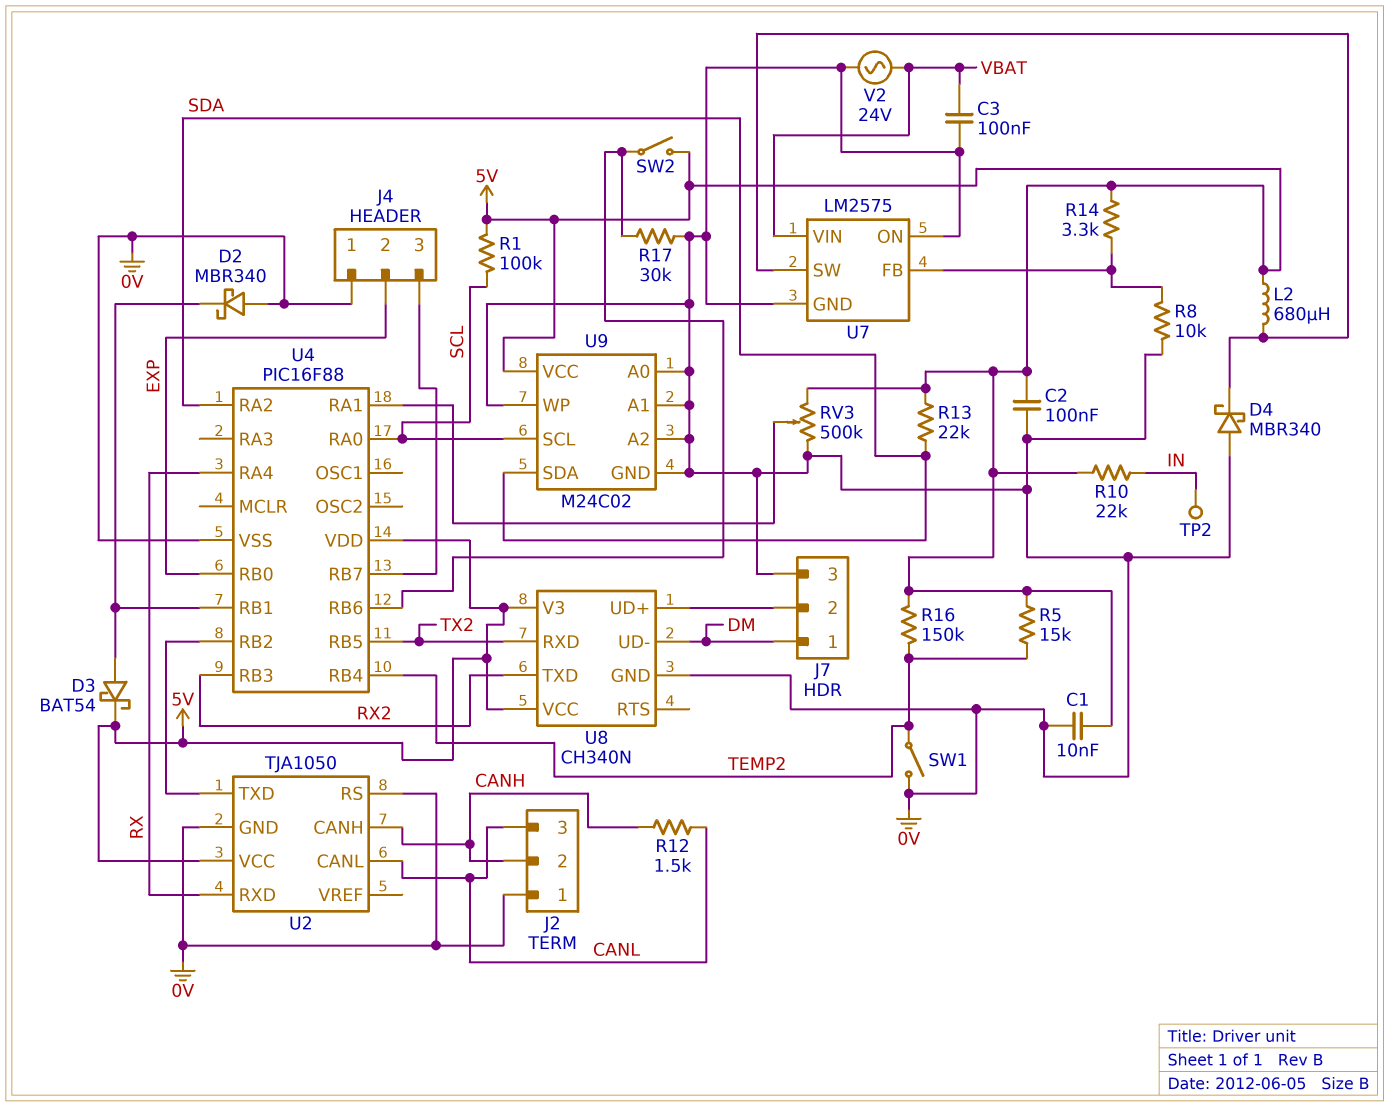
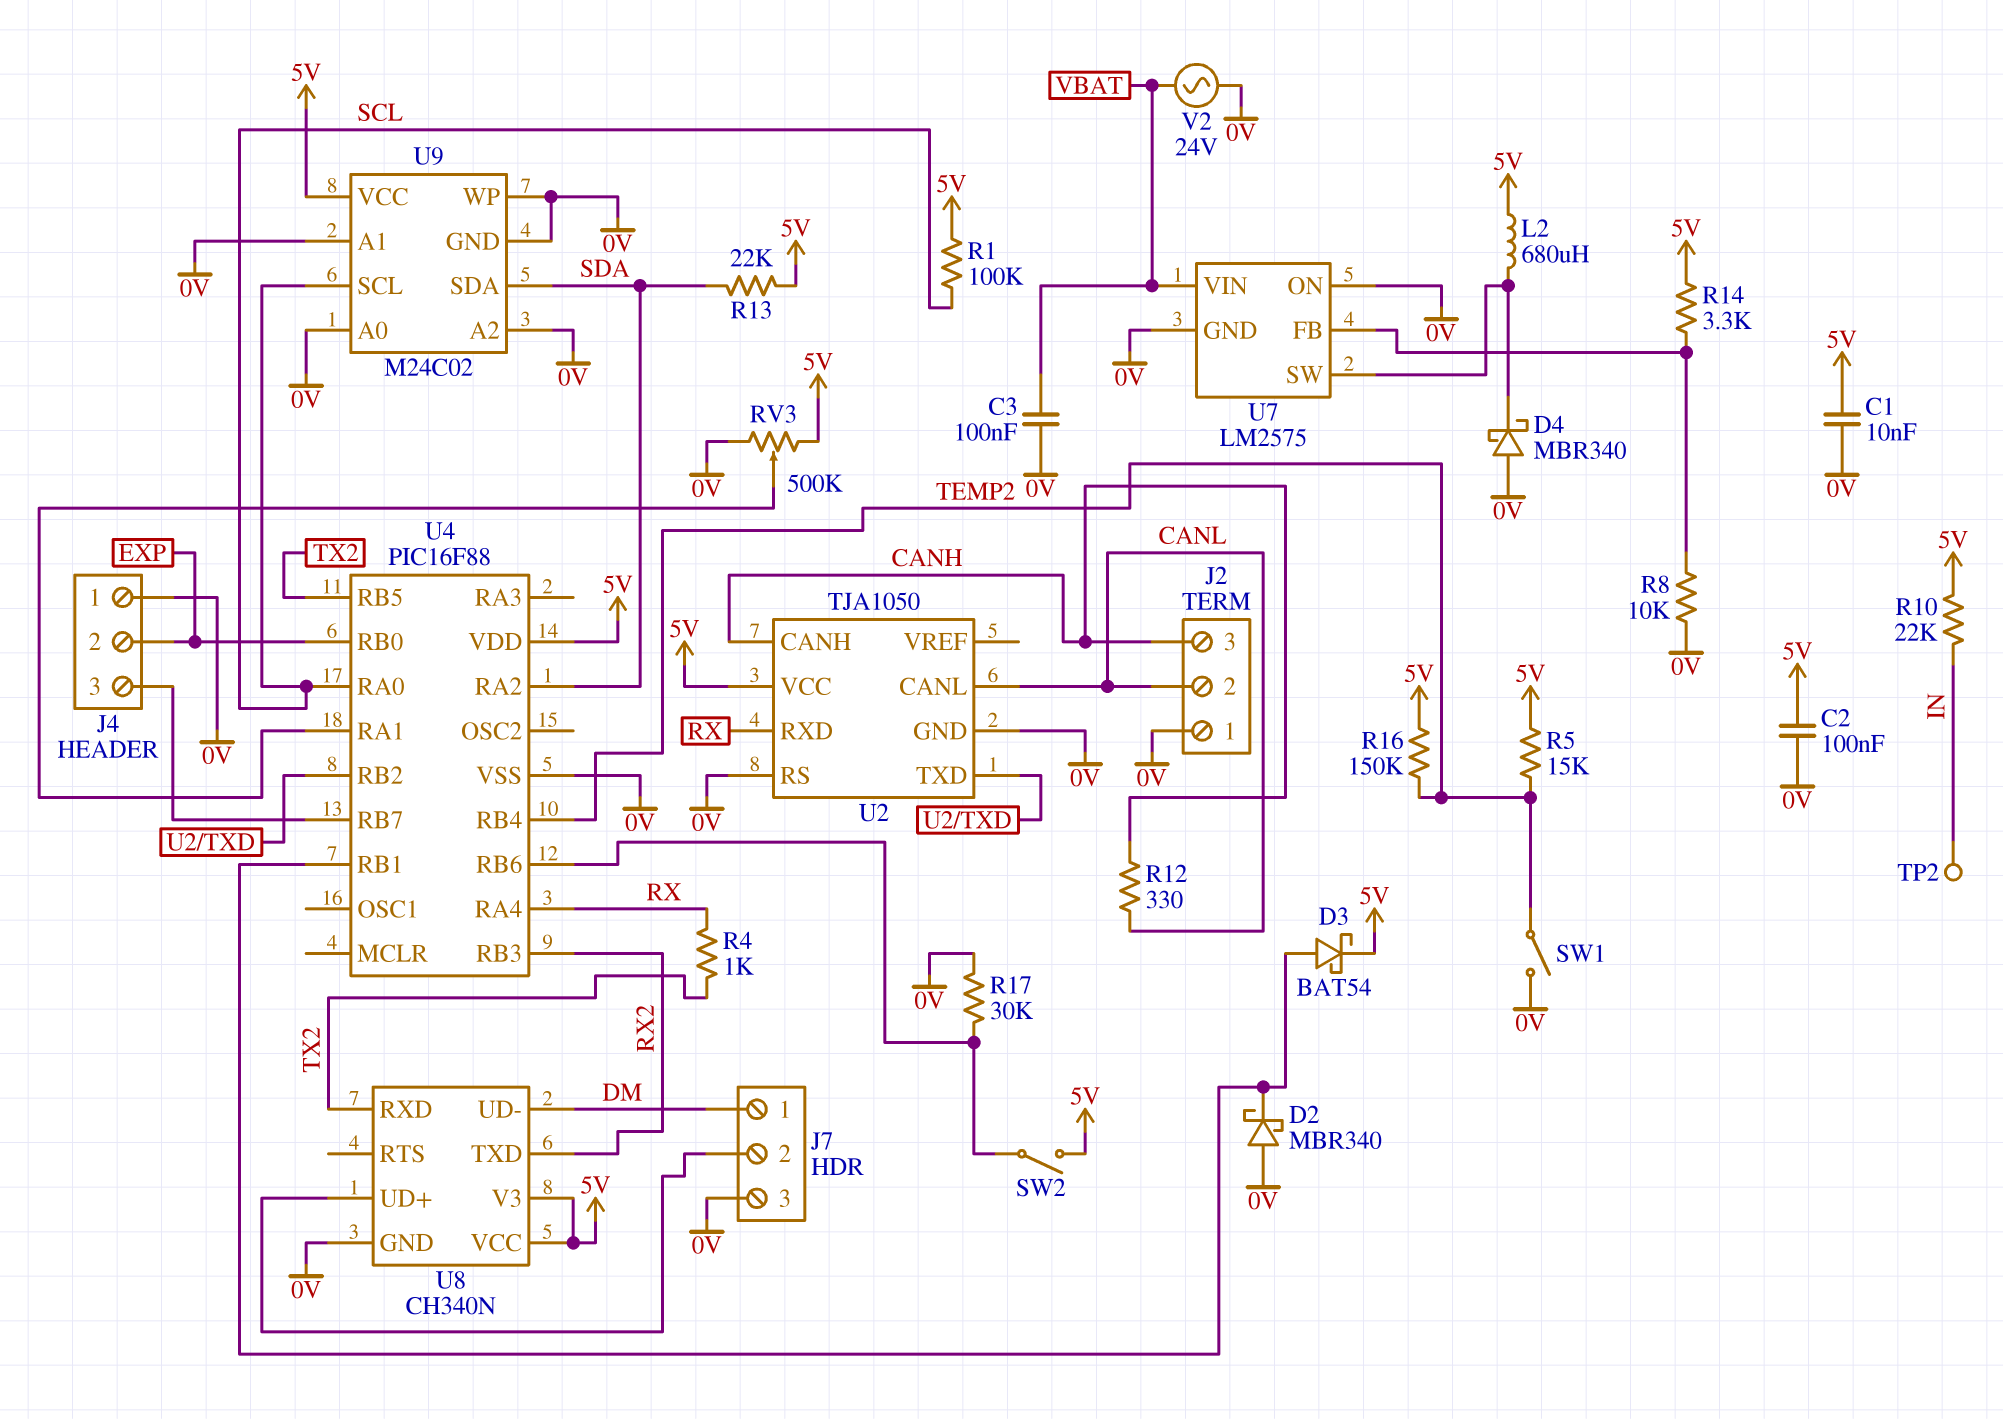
J2 pin 2: CANH -> CANL
J2 pin 3: CANL -> CANH
R4: none -> 1k (RX, TX2)
R12: 1.5k (CANH, CANL) -> 330 (CANH, CANL)

